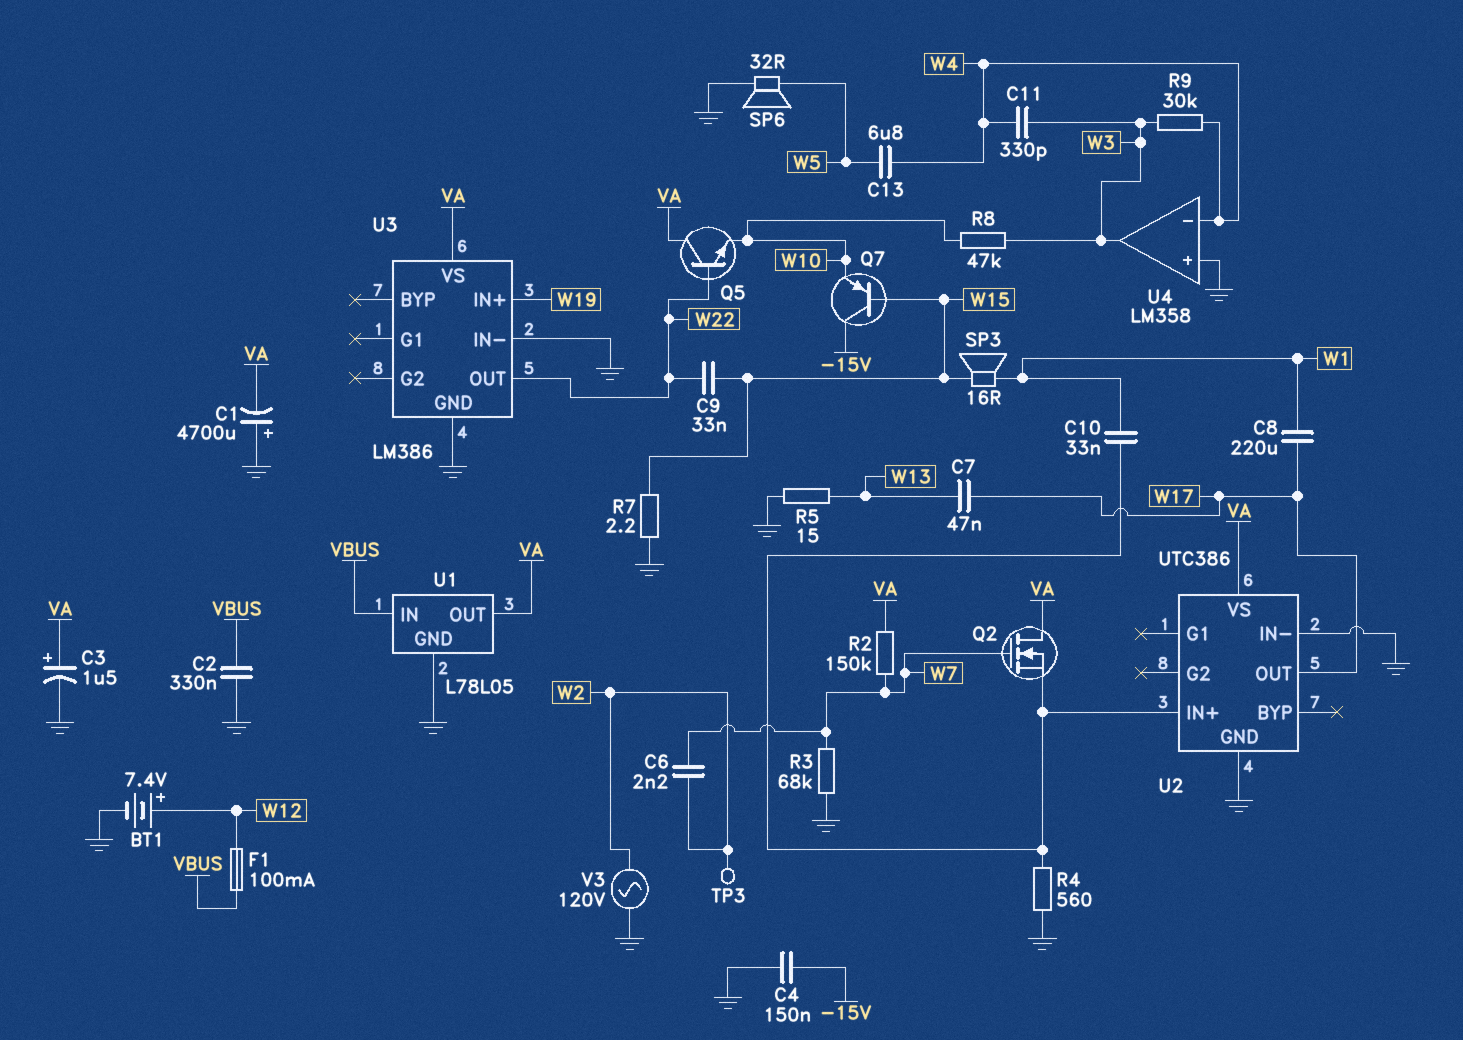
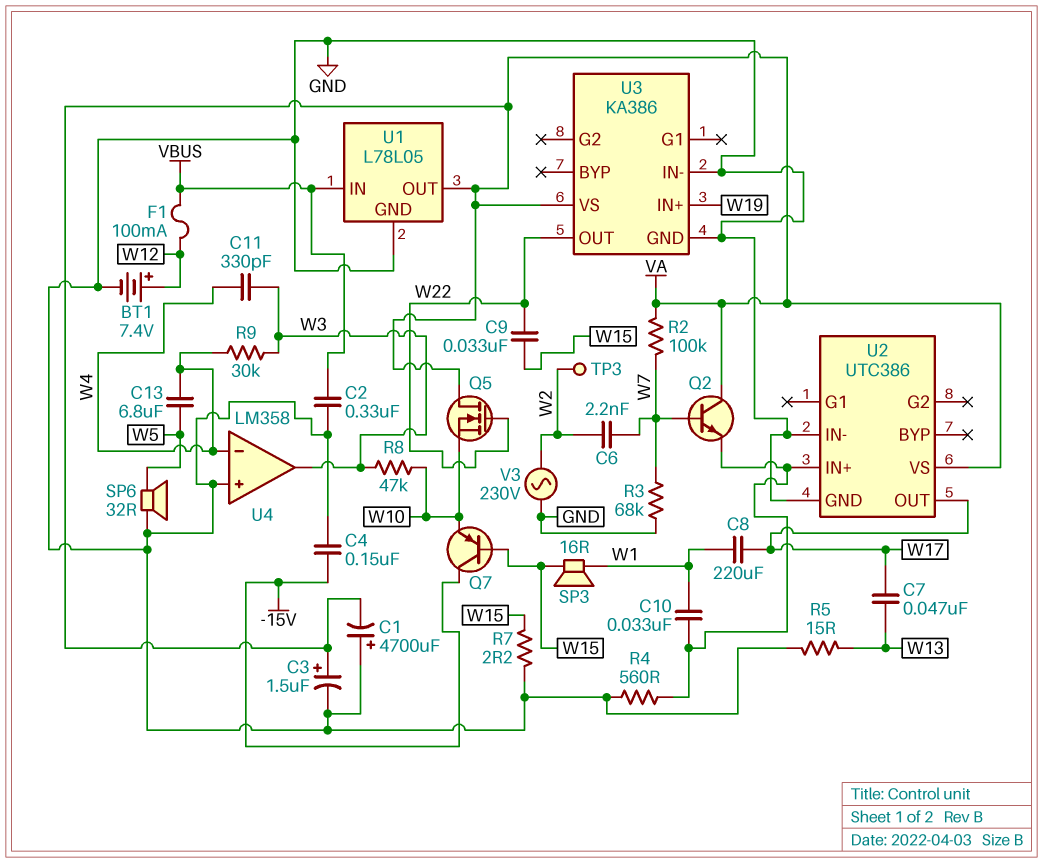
Q2: NMOS (G W7, D VA, S U2/IN+) -> NPN (B W7, C VA, E U2/IN+)
Q5: NPN (B W22, C VA, E W10) -> NMOS (G W22, D VA, S W10)
R2: 150k (VA, W7) -> 100k (VA, W7)
U3: LM386 -> KA386
V3: AC 120V (GND, W2) -> AC 230V (GND, W2)

